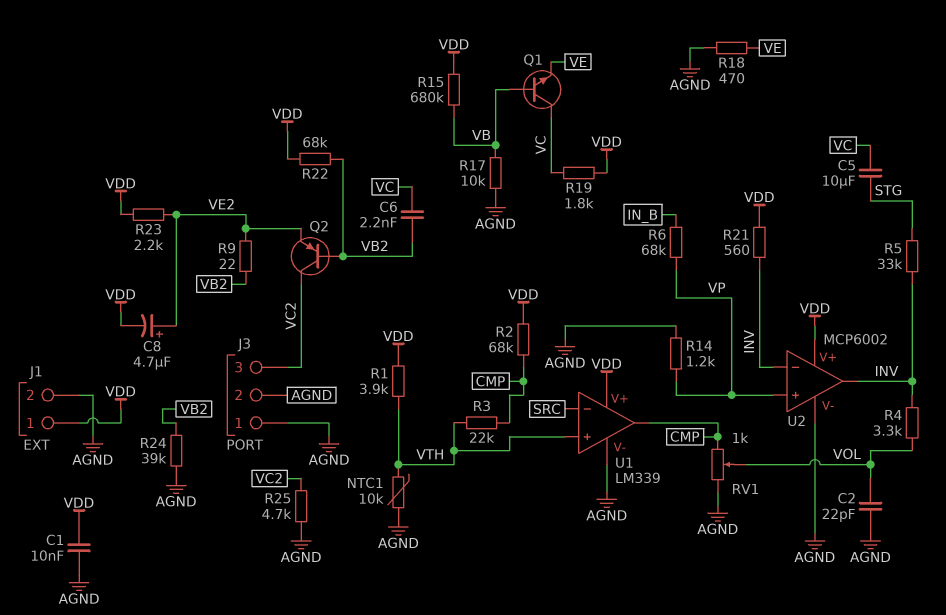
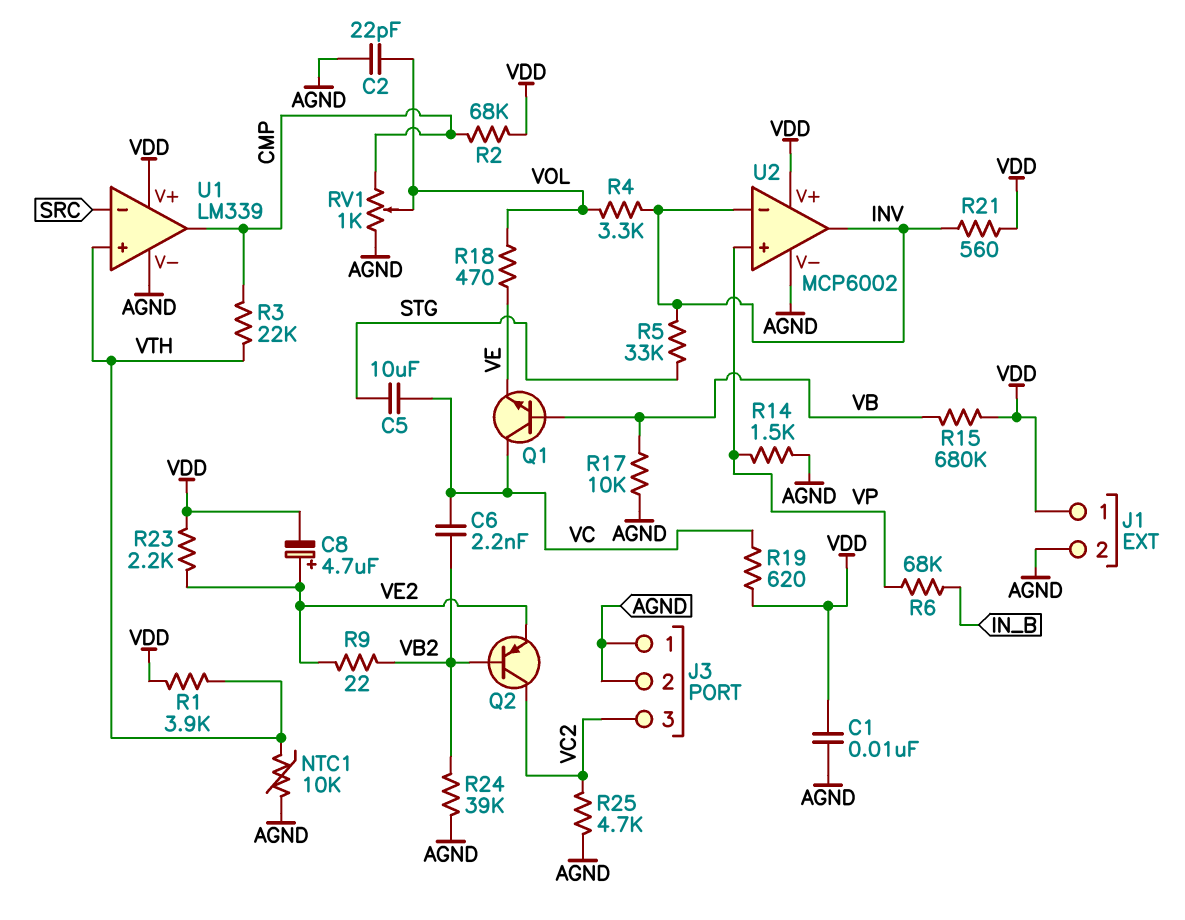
R14: 1.2k (AGND, VP) -> 1.5k (AGND, VP)
R18: 470 (AGND, VE) -> 470 (VE, VOL)
R19: 1.8k (VC, VDD) -> 620 (VC, VDD)
R22: 68k (VB2, VDD) -> none

